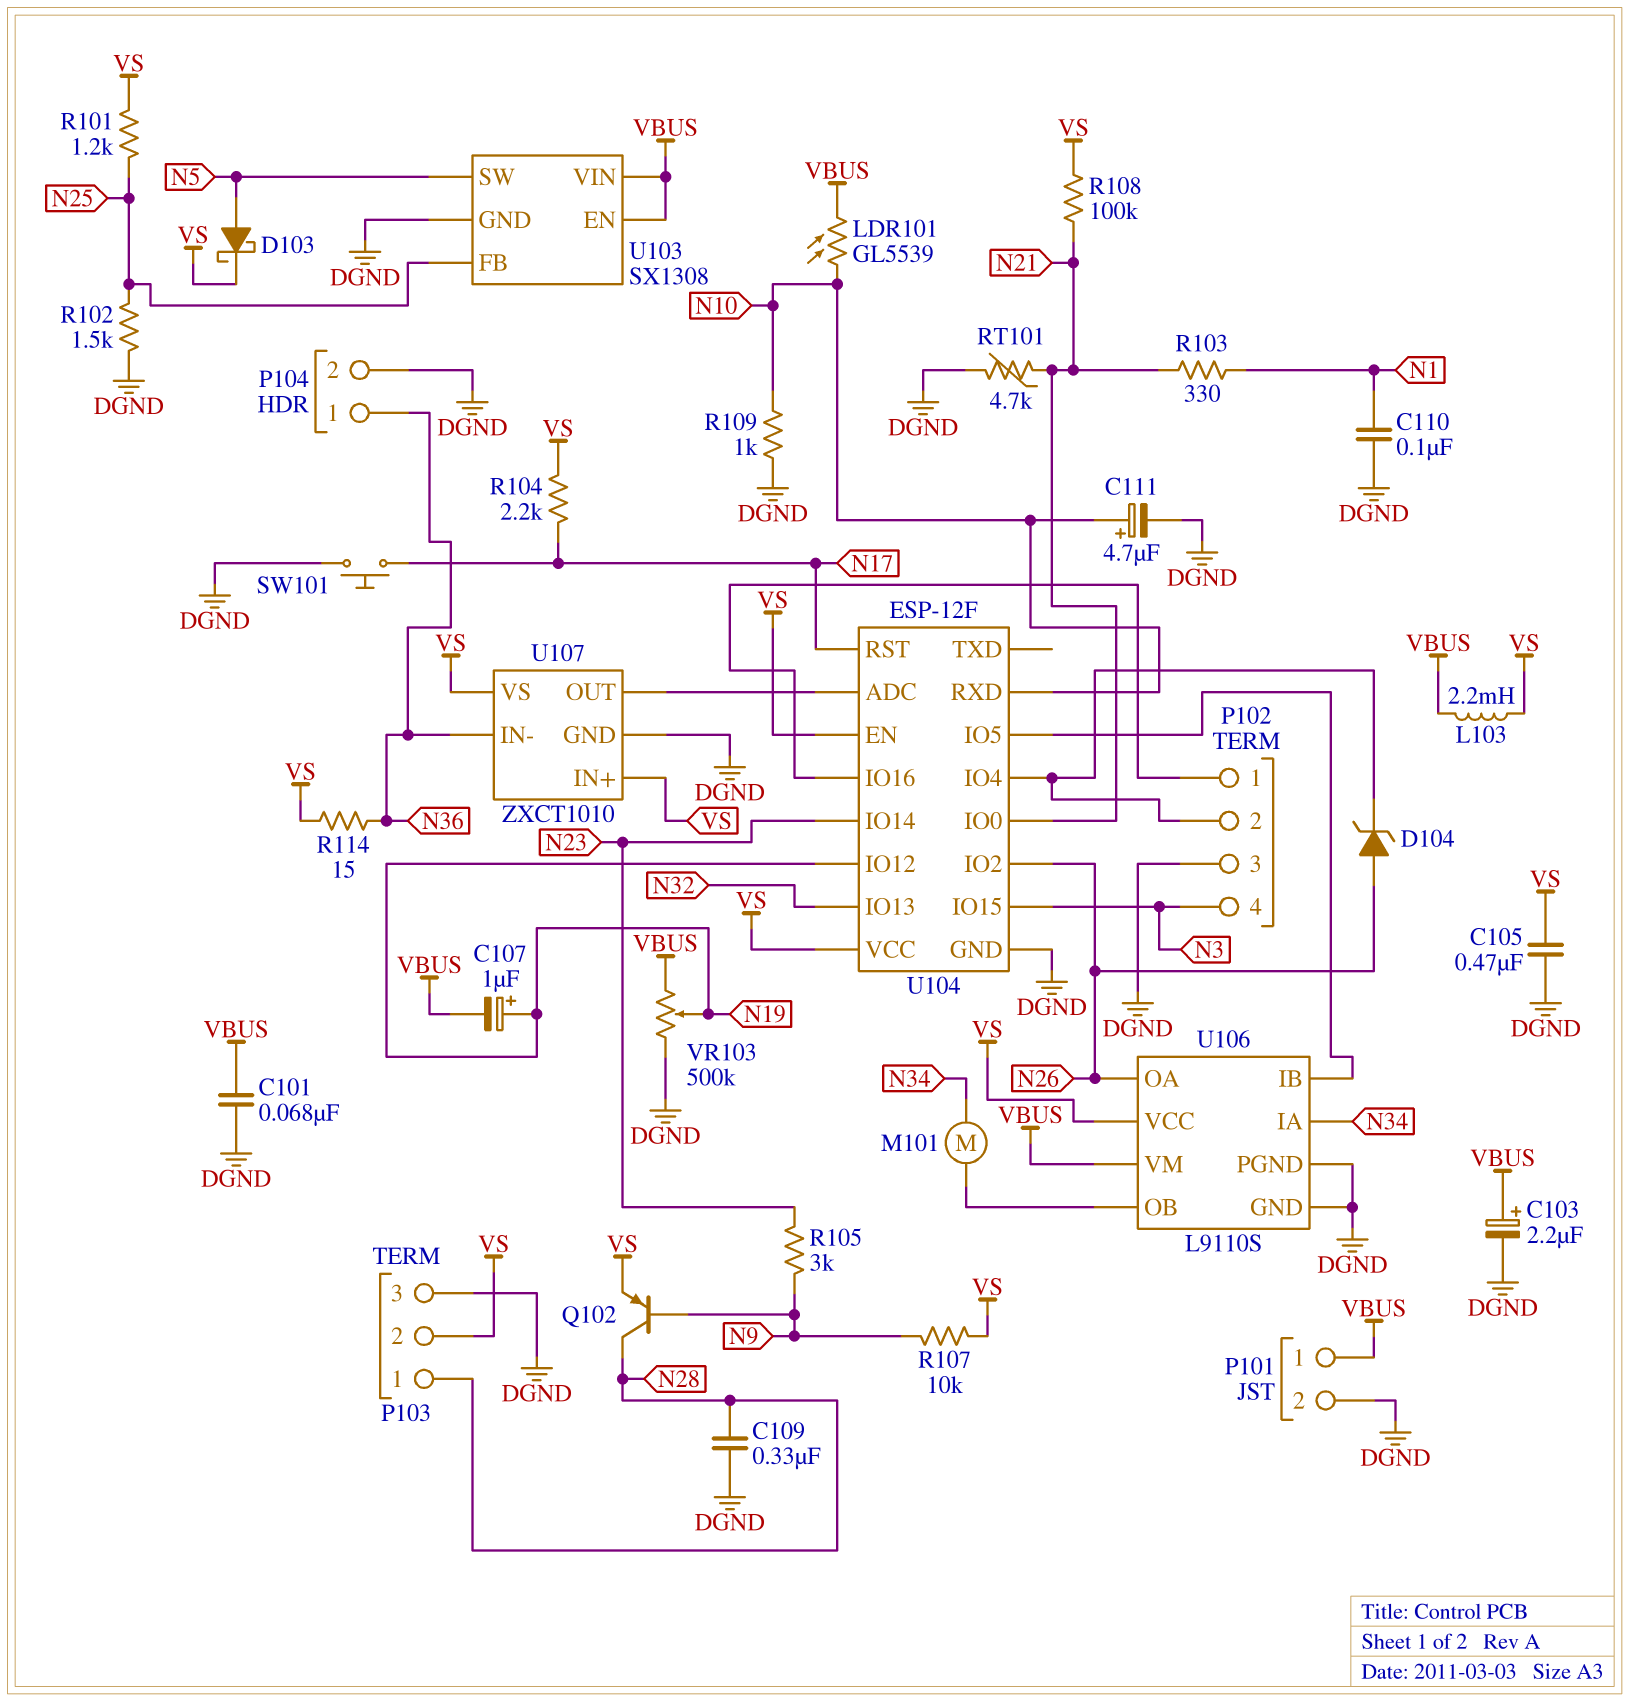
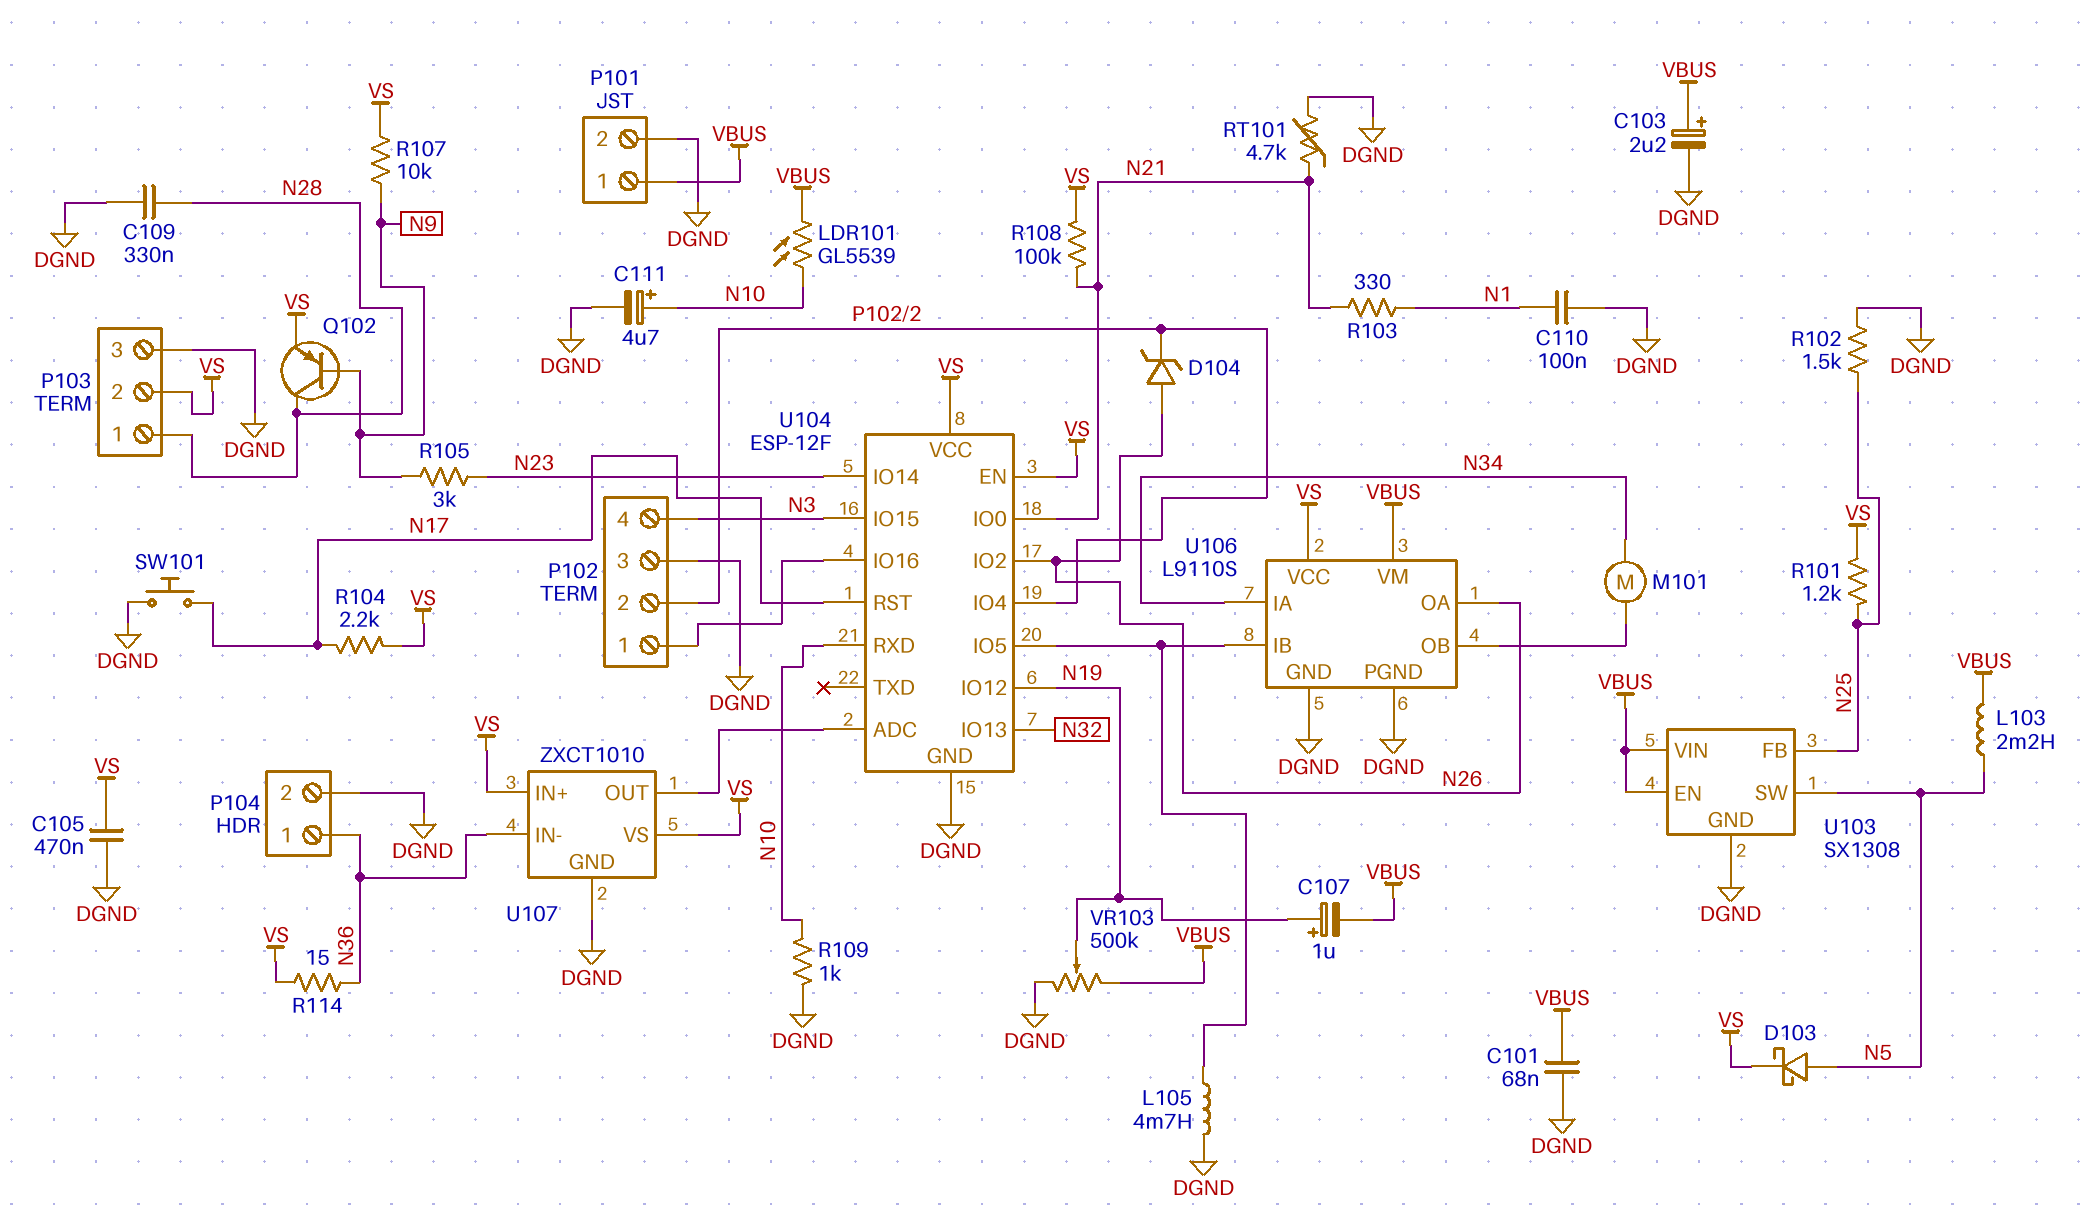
L103: 2.2mH (VBUS, VS) -> 2.2mH (N5, VBUS)
L105: none -> 4.7mH (DGND, U104/IO5)

